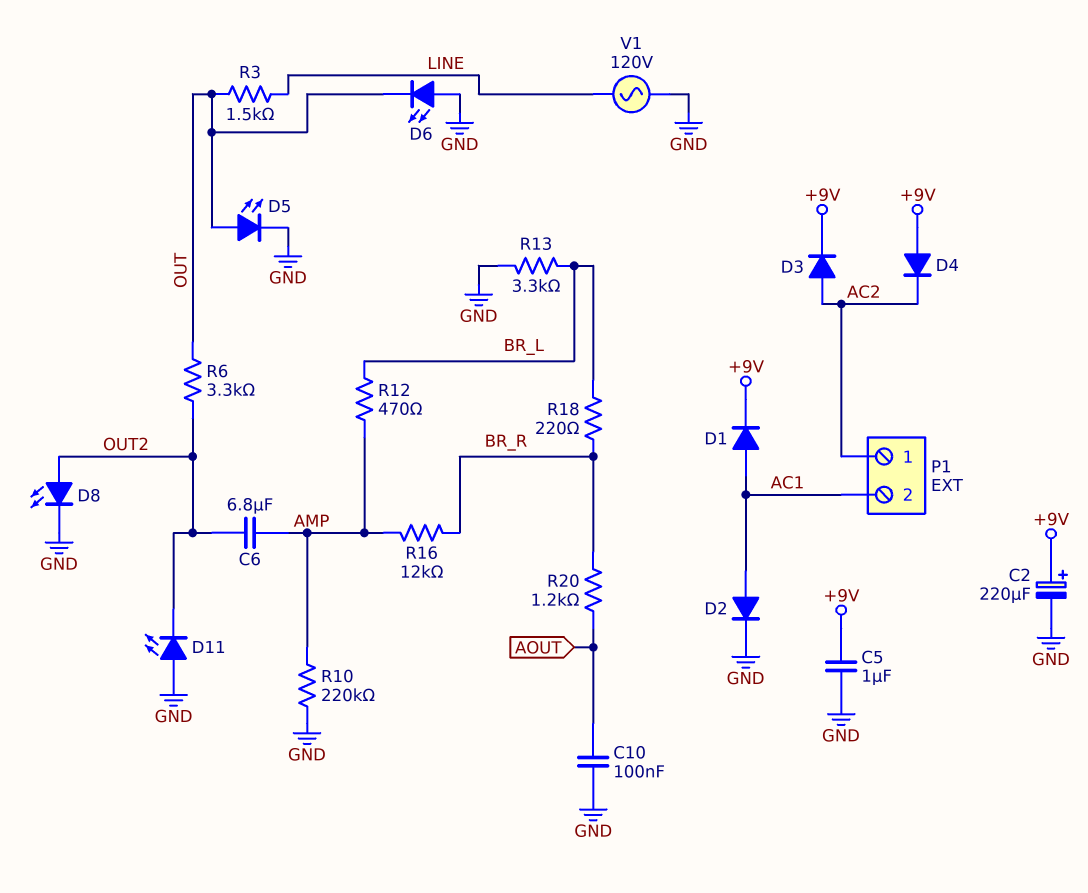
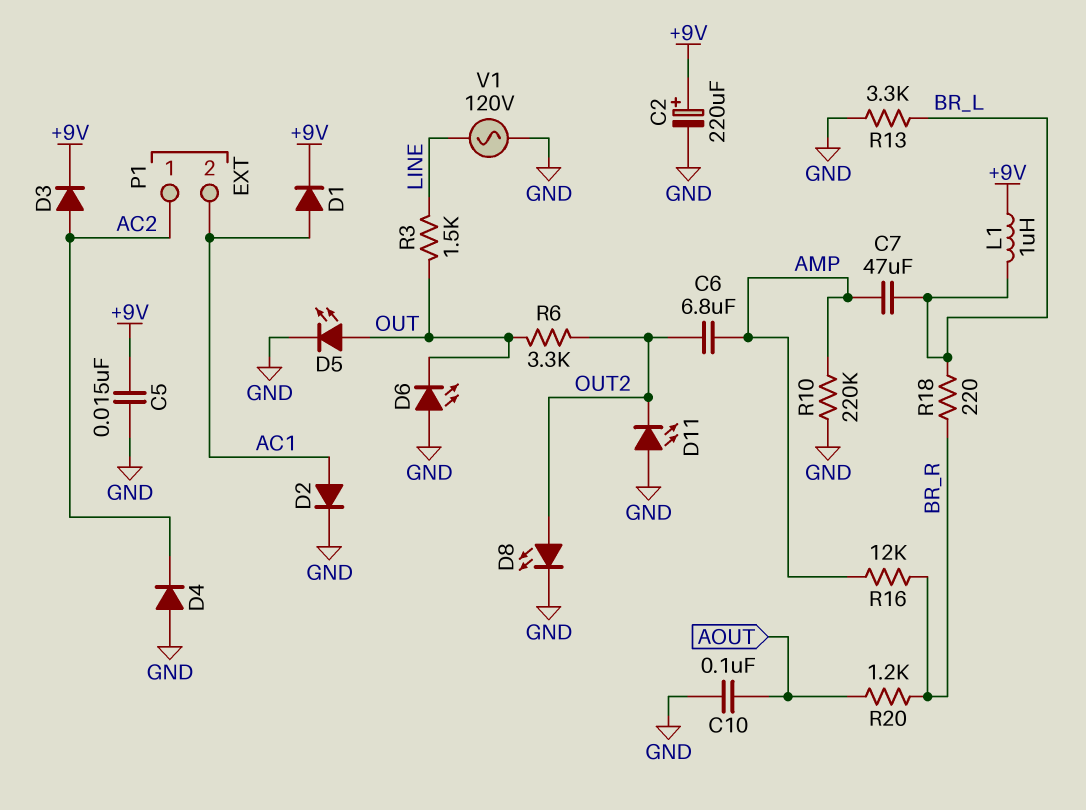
C5: 1uF (+9V, GND) -> 15nF (+9V, GND)
C7: none -> 47uF (AMP, BR_L)
D4: diode (A +9V, K AC2) -> diode (A GND, K AC2)
L1: none -> 1uH (+9V, BR_L)
R12: 470 (AMP, BR_L) -> none

